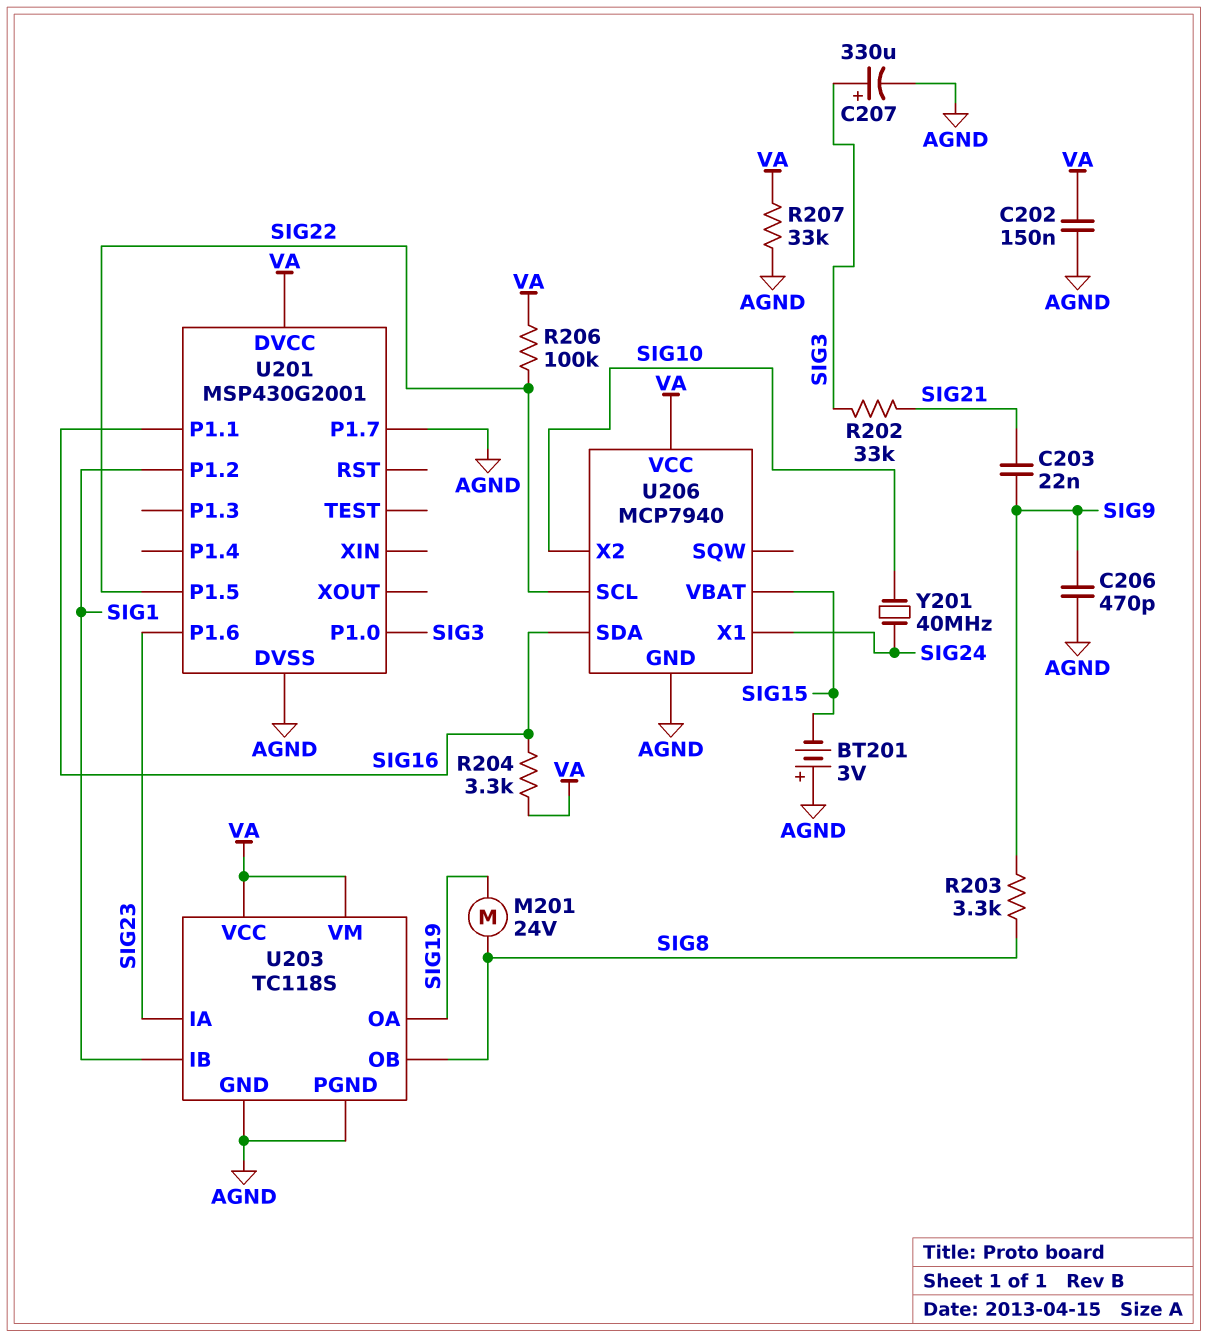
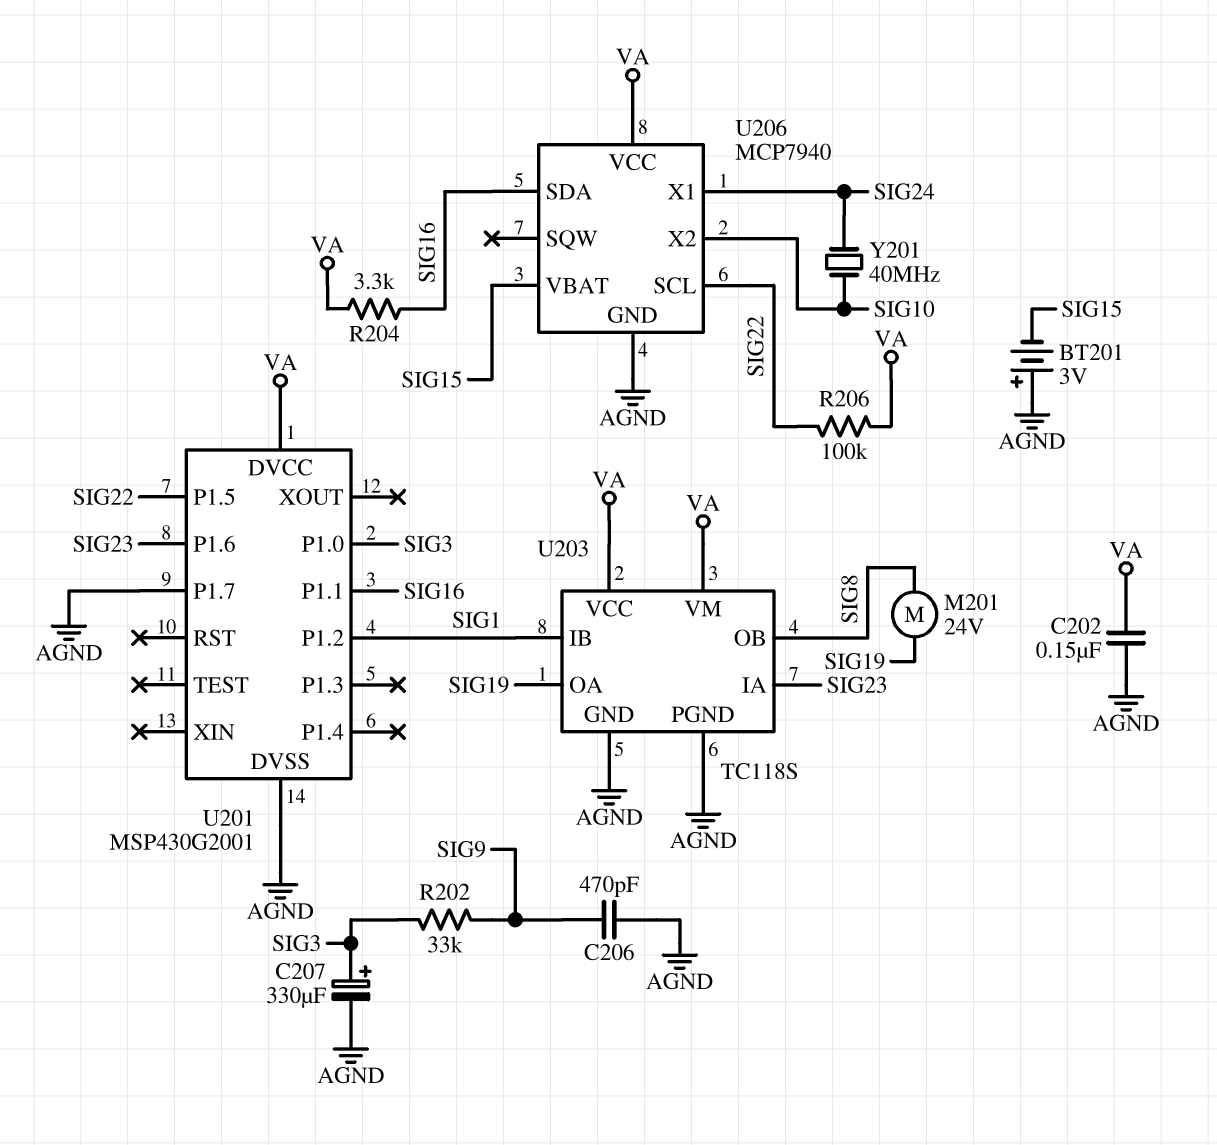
C203: 22nF (SIG9, SIG21) -> none
R202: 33k (SIG3, SIG21) -> 33k (SIG3, SIG9)
R203: 3.3k (SIG8, SIG9) -> none
R207: 33k (AGND, VA) -> none

